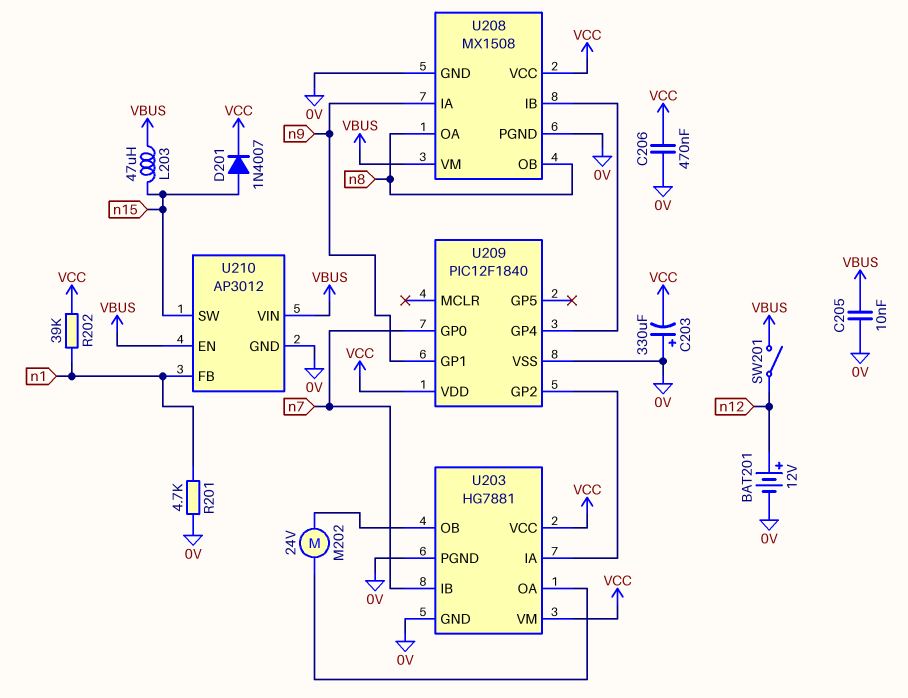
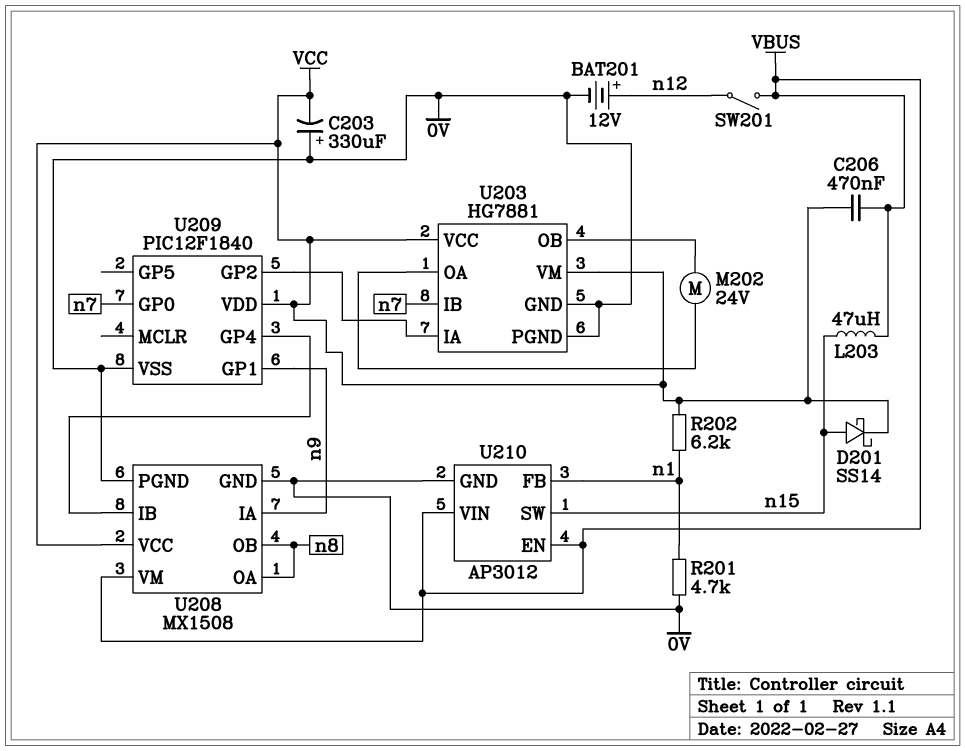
C205: 10nF (0V, VBUS) -> none
C206: 470nF (0V, VCC) -> 470nF (VBUS, VCC)
D201: diode 1N4007 (A n15, K VCC) -> schottky SS14 (A n15, K VCC)
R202: 39k (VCC, n1) -> 6.2k (VCC, n1)

